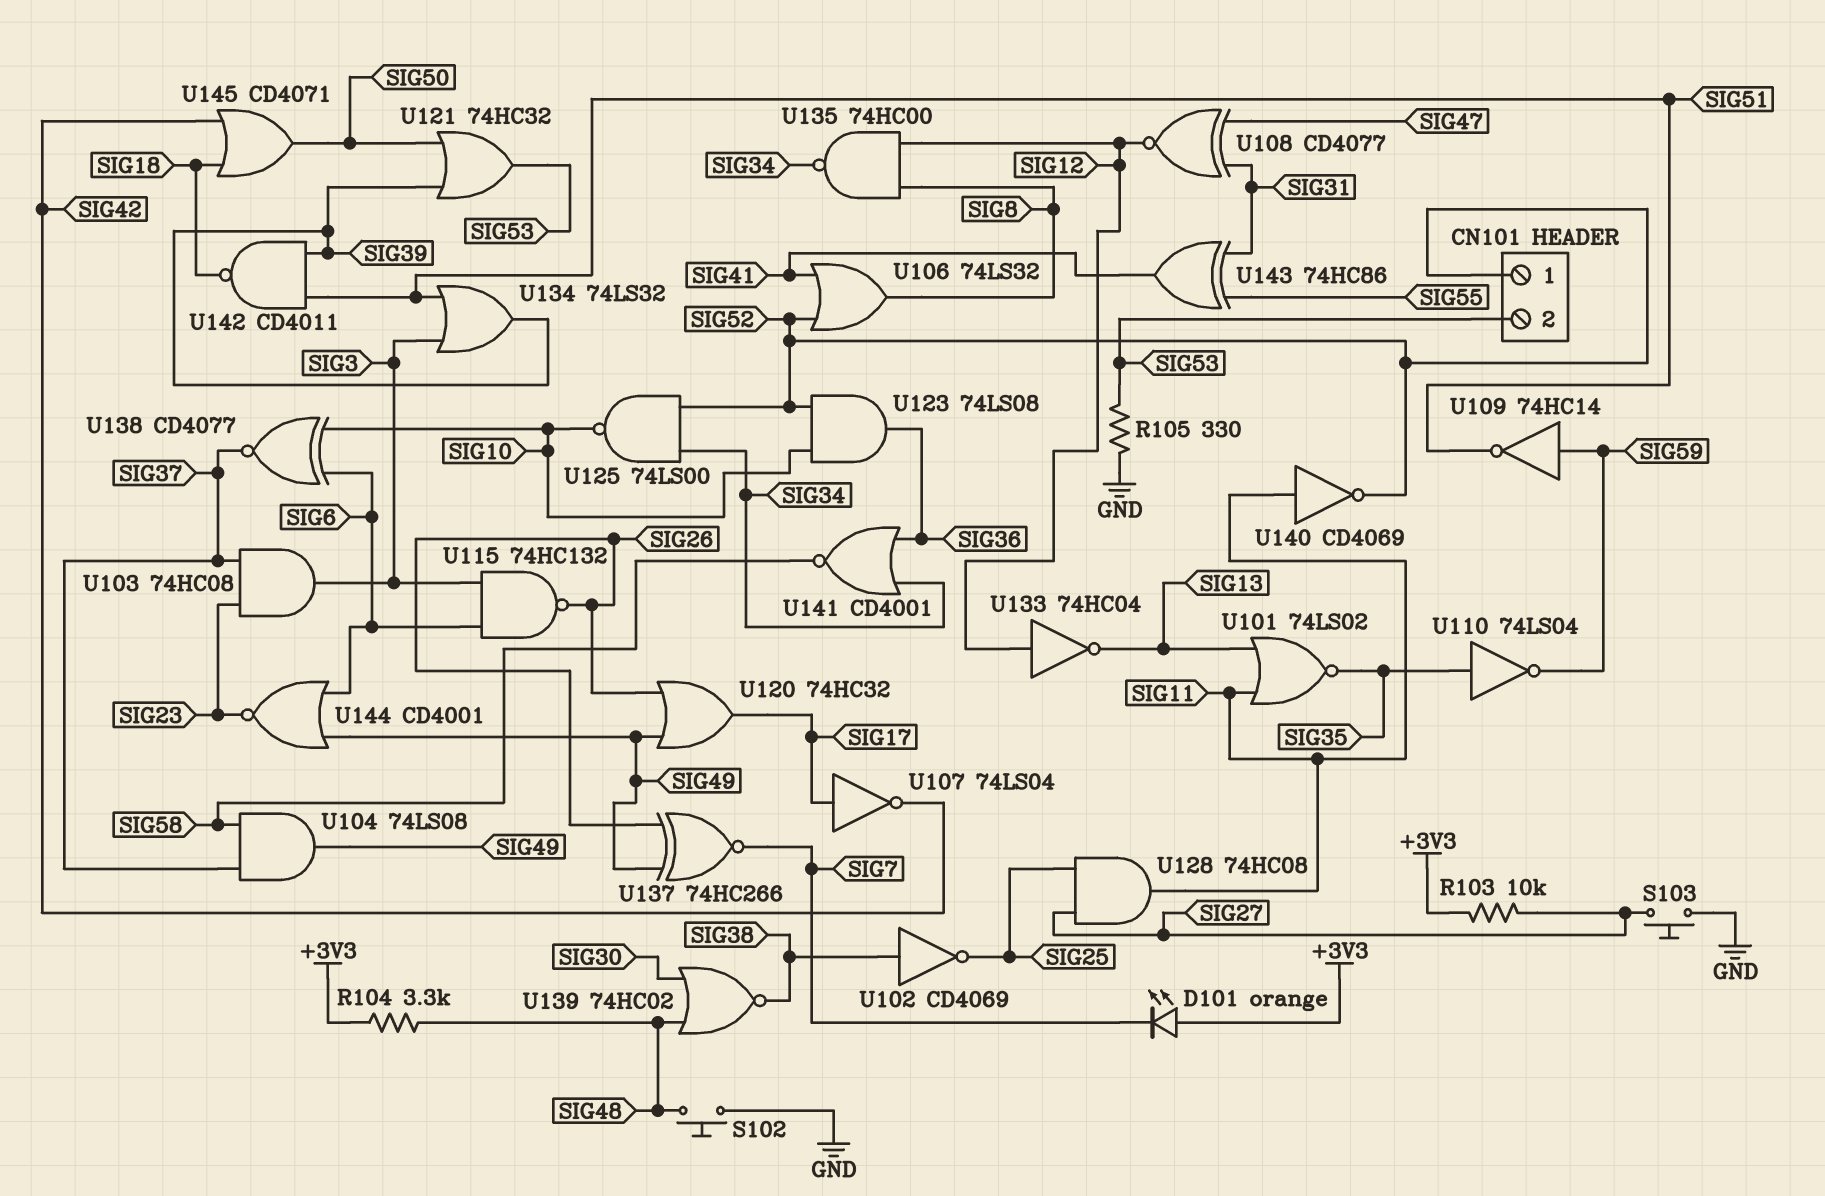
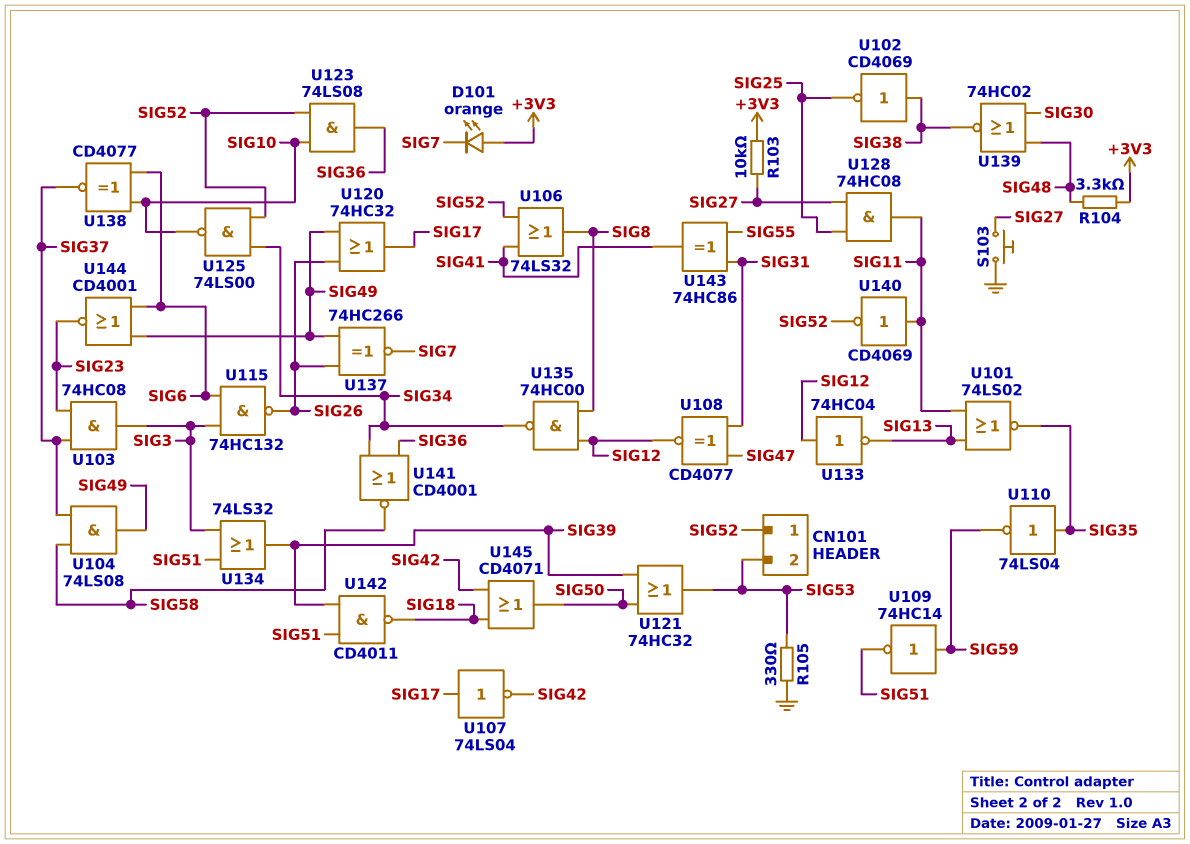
S102: button (GND, SIG48) -> none

